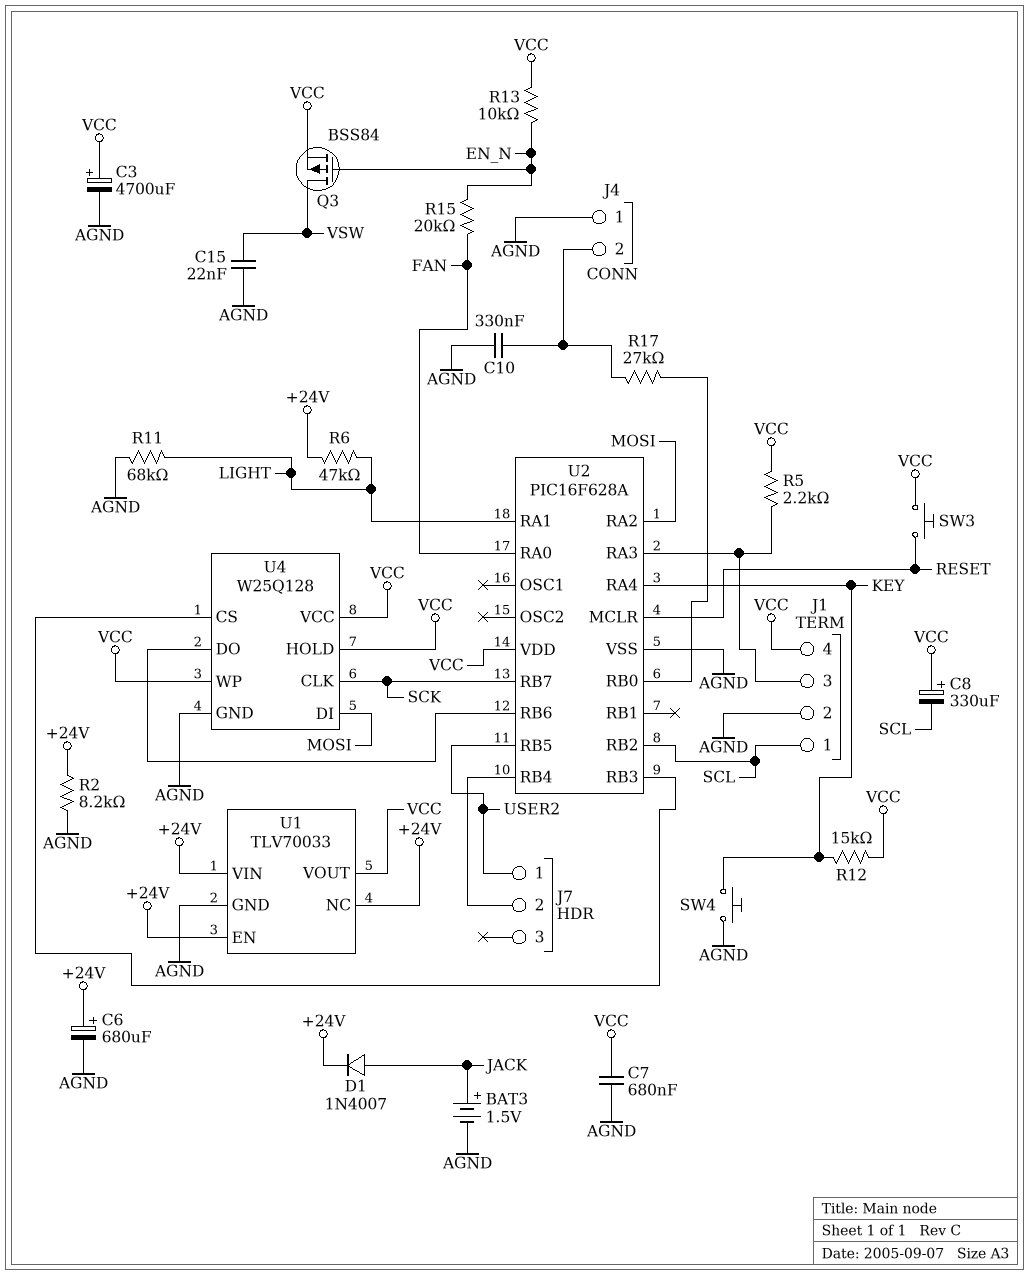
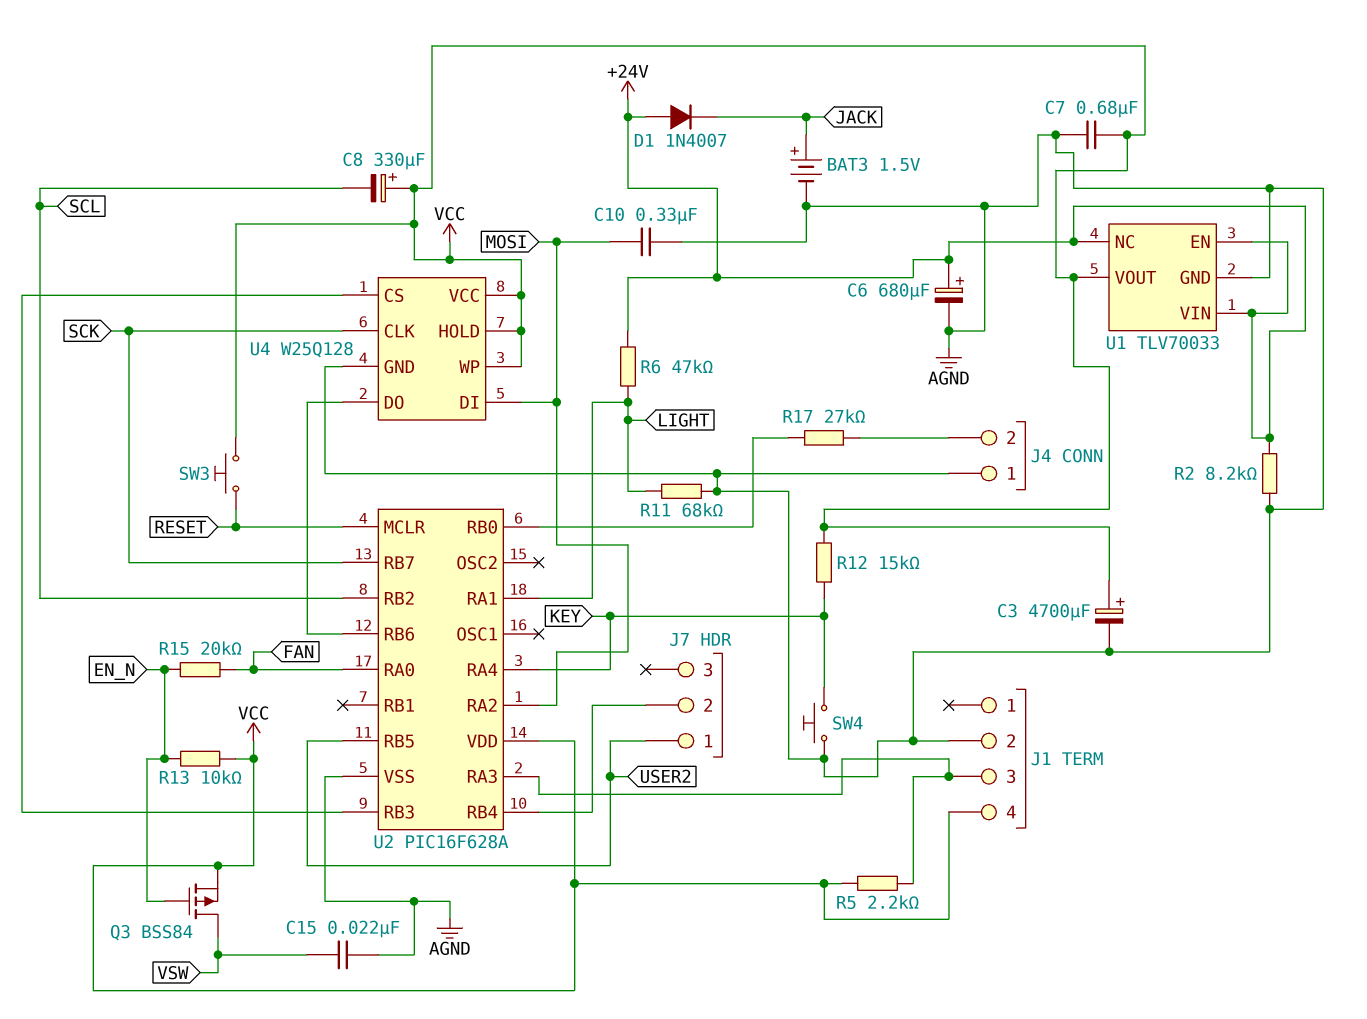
C10: 330nF (AGND, J4/2) -> 330nF (AGND, MOSI)
D1: diode 1N4007 (A JACK, K +24V) -> diode 1N4007 (A +24V, K JACK)
J1 pin 1: SCL -> none

